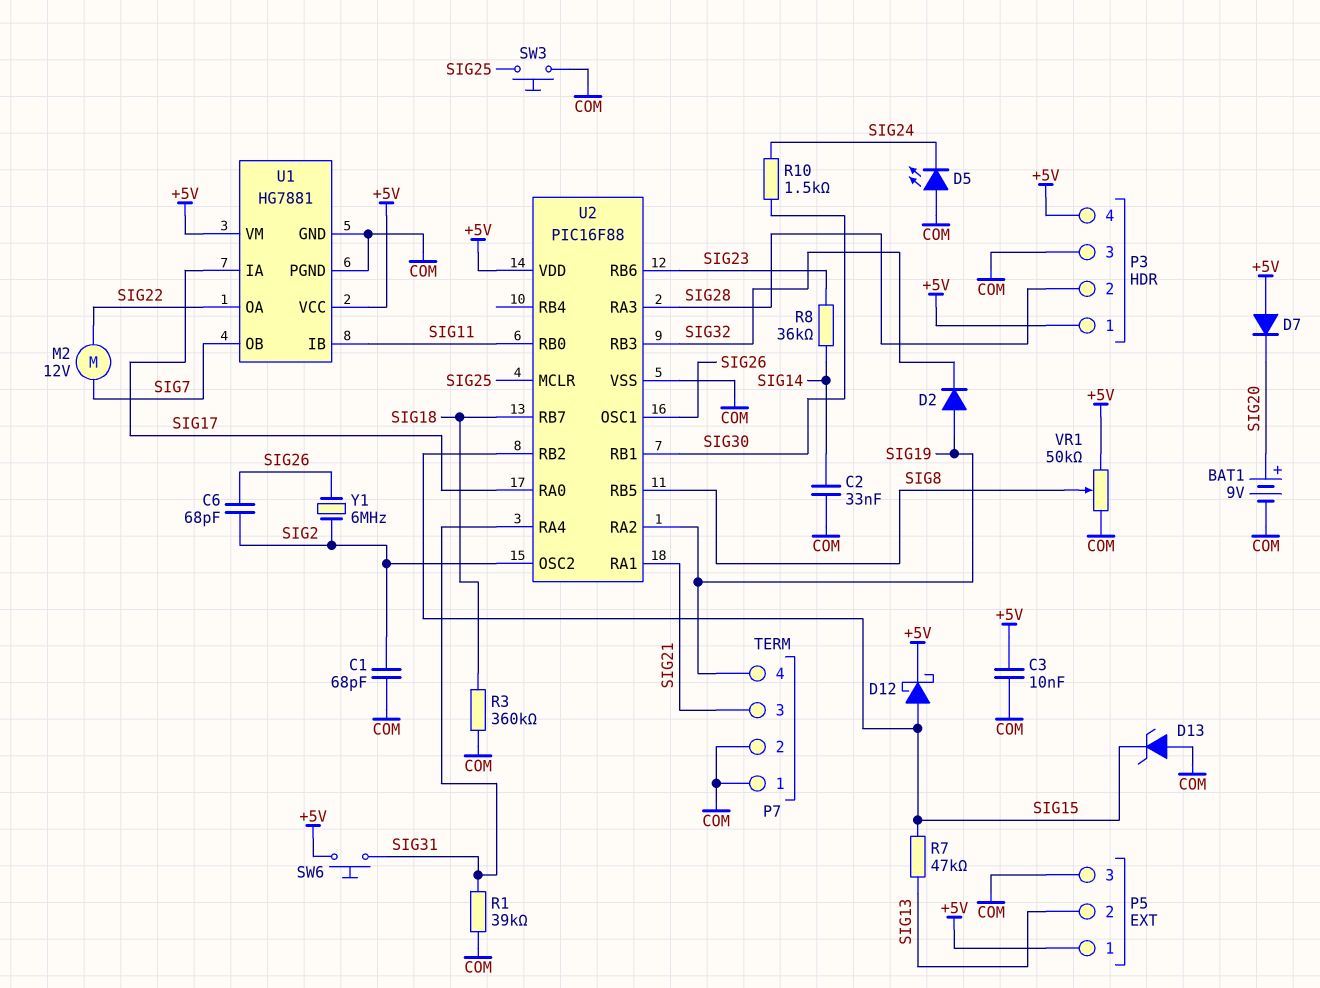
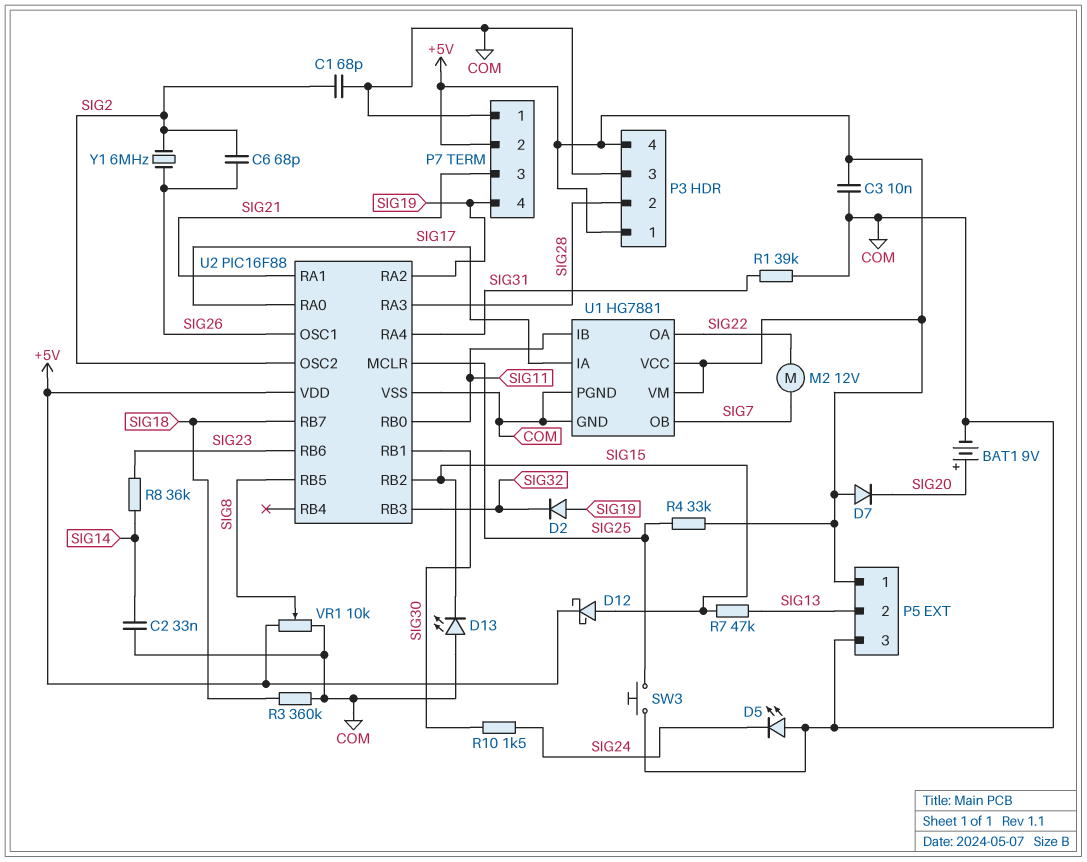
D13: zener (A COM, K SIG15) -> LED (A COM, K SIG15)
P7 pin 2: COM -> +5V
R4: none -> 33k (+5V, SIG25)
SW6: button (+5V, SIG31) -> none
VR1: 50k (+5V, COM, wiper SIG8) -> 10k (+5V, COM, wiper SIG8)

